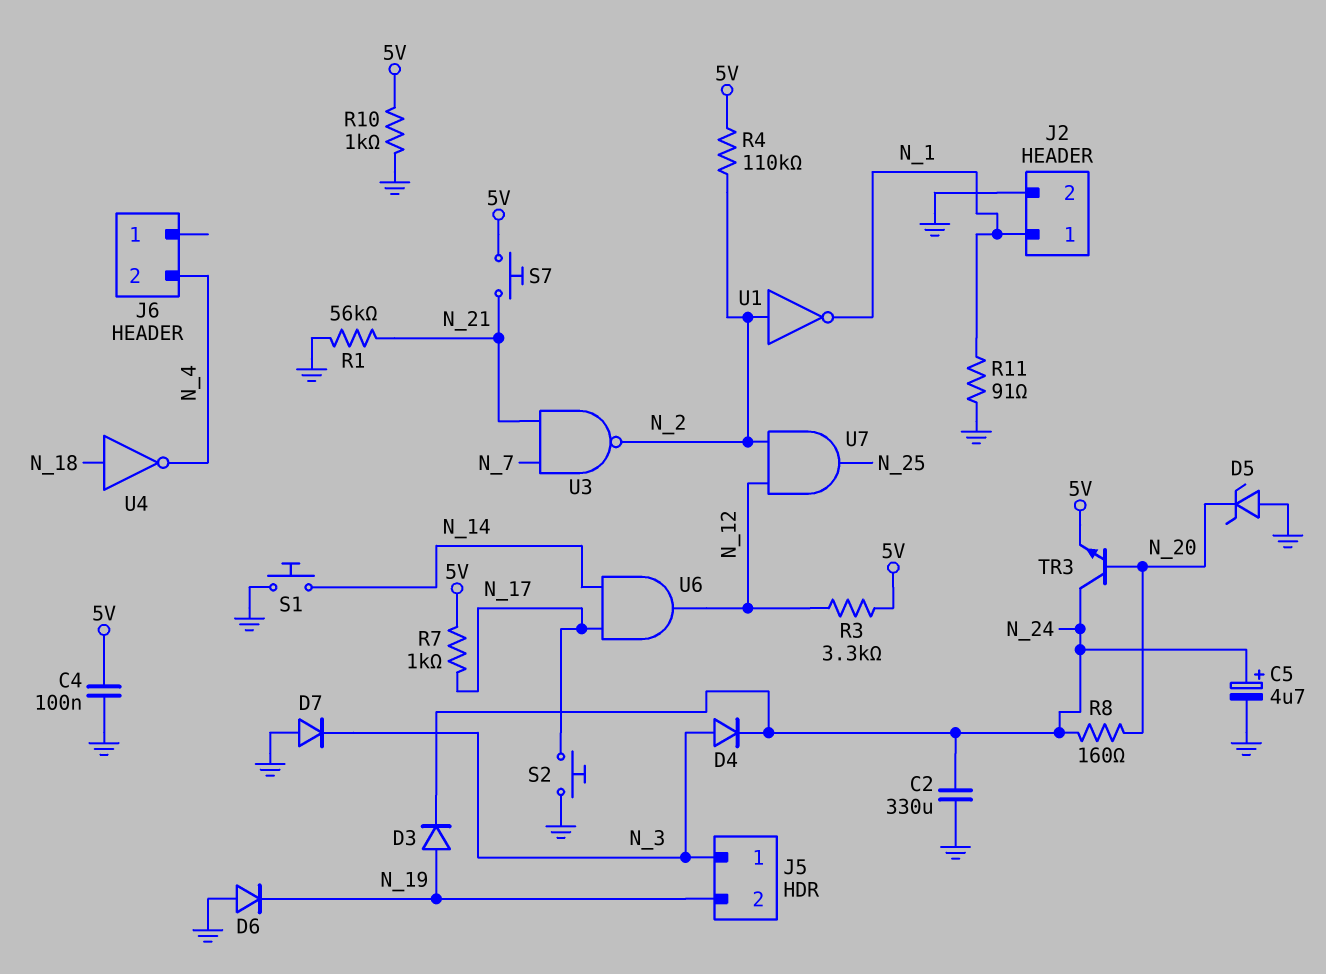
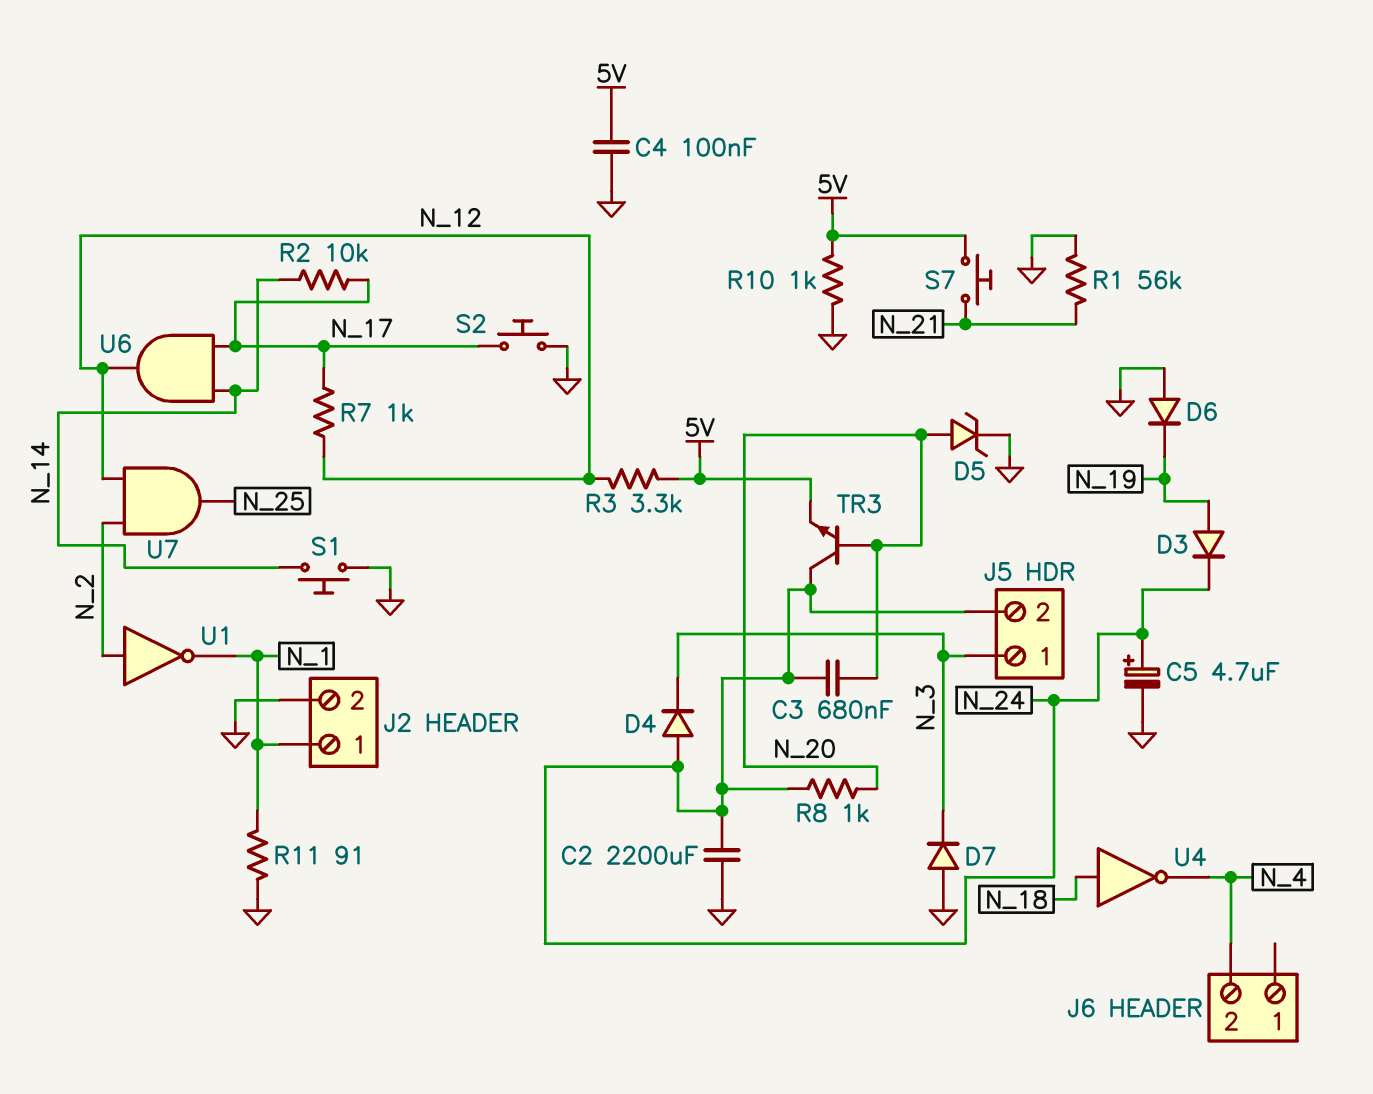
C2: 330uF (GND, N_24) -> 2200uF (GND, N_24)
C3: none -> 680nF (N_20, N_24)
D4: diode (A N_3, K N_24) -> diode (A N_24, K N_3)
D5: zener (A GND, K N_20) -> zener (A N_20, K GND)
J5 pin 2: N_19 -> N_24
R2: none -> 10k (N_14, N_17)
R4: 110k (5V, N_2) -> none
R7: 1k (5V, N_17) -> 1k (N_12, N_17)
R8: 160 (N_20, N_24) -> 1k (N_20, N_24)
U3: NAND (in N_7, in N_21, out N_2) -> none

